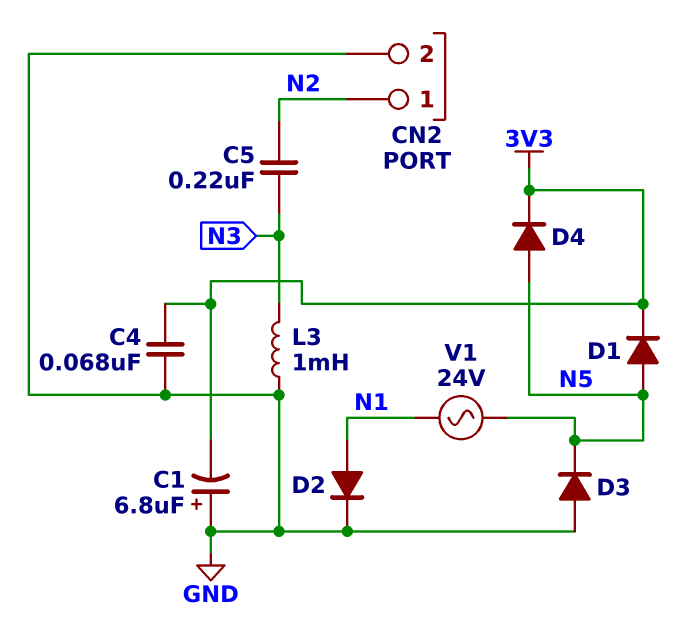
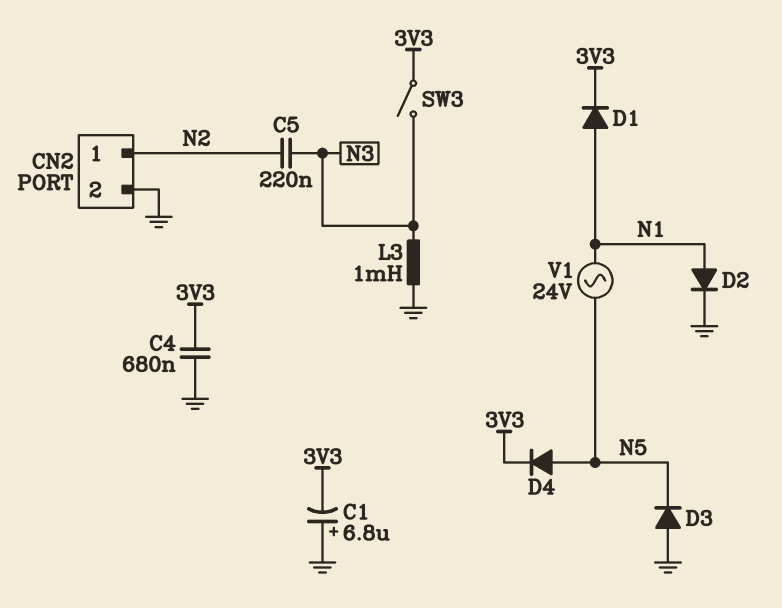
C4: 68nF (3V3, GND) -> 680nF (3V3, GND)
D1: diode (A N5, K 3V3) -> diode (A N1, K 3V3)
SW3: none -> switch (3V3, N3)

